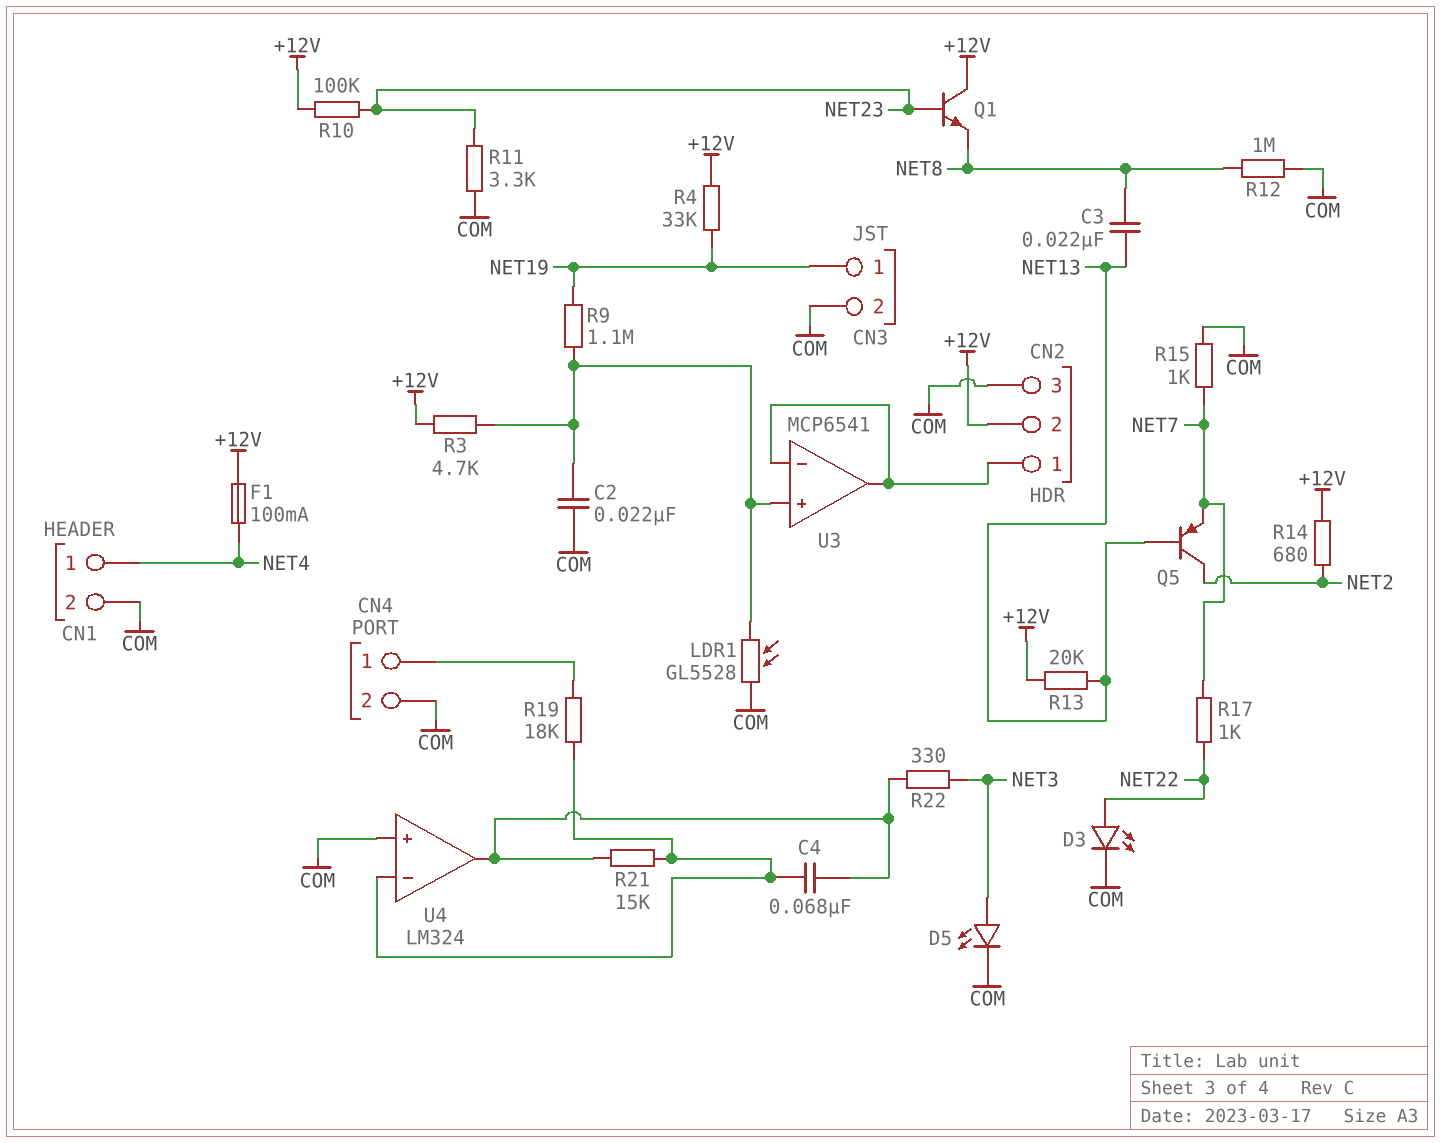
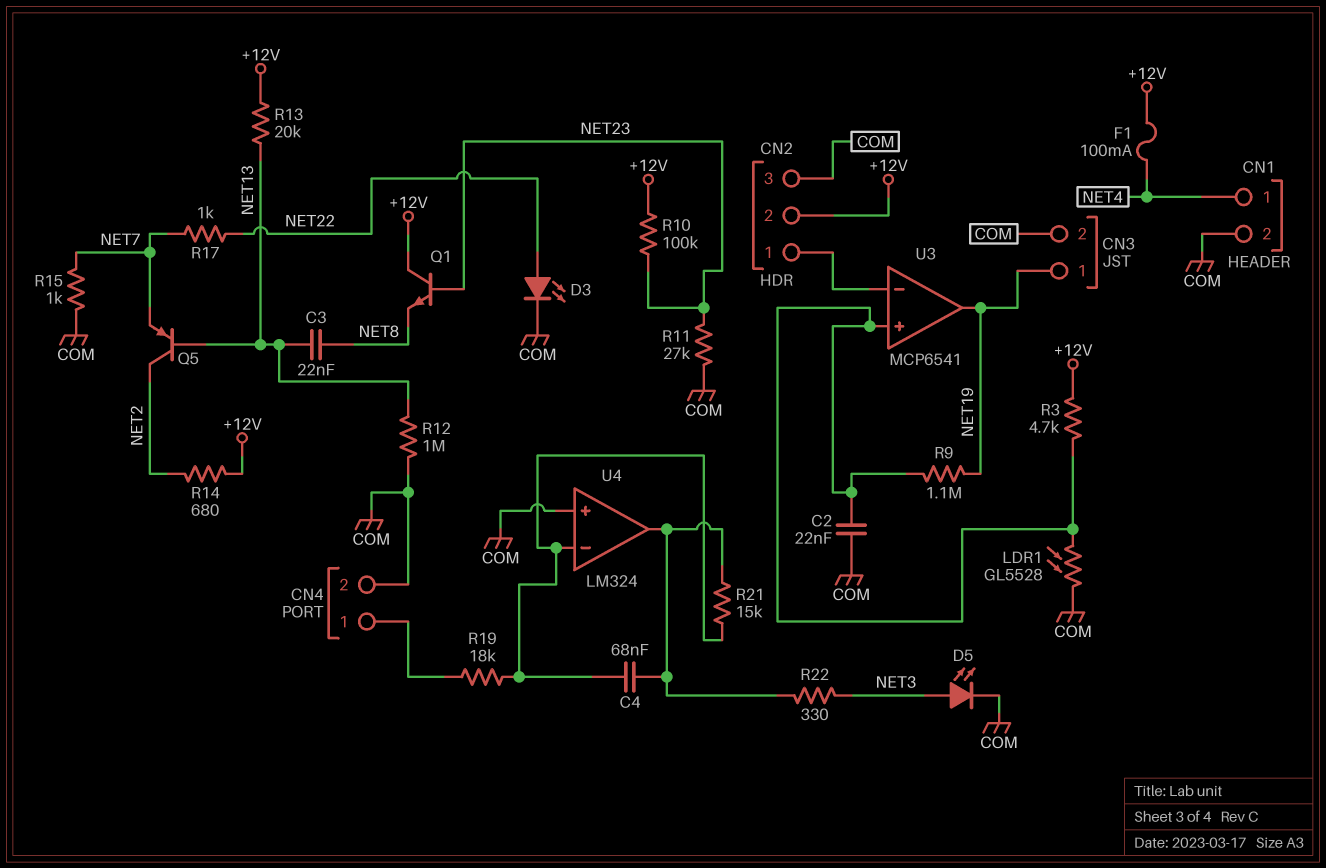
R4: 33k (+12V, NET19) -> none
R11: 3.3k (COM, NET23) -> 27k (COM, NET23)
R12: 1M (COM, NET8) -> 1M (COM, NET13)
U3 pin out: CN2/1 -> NET19

